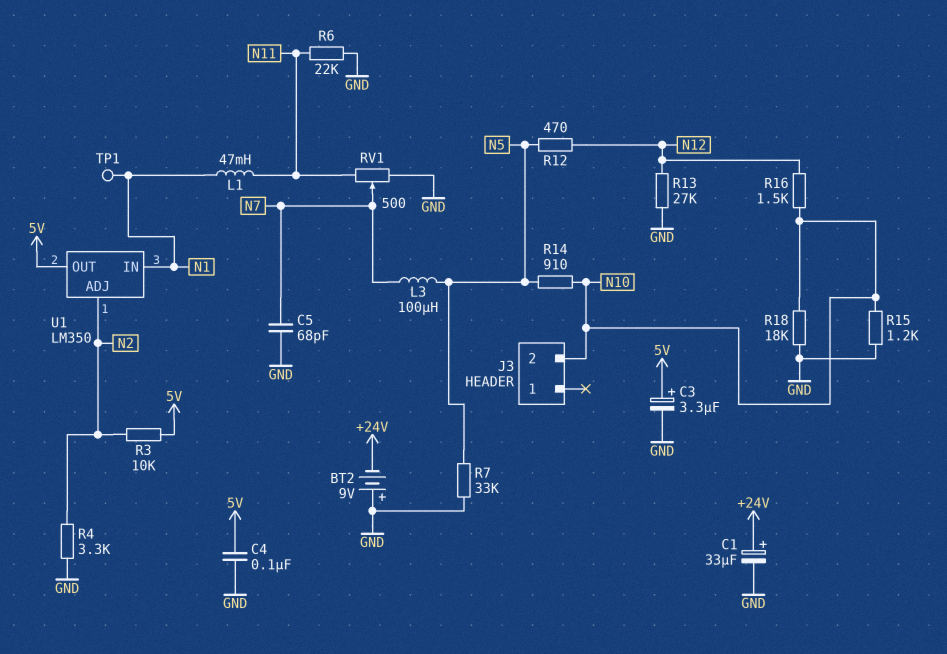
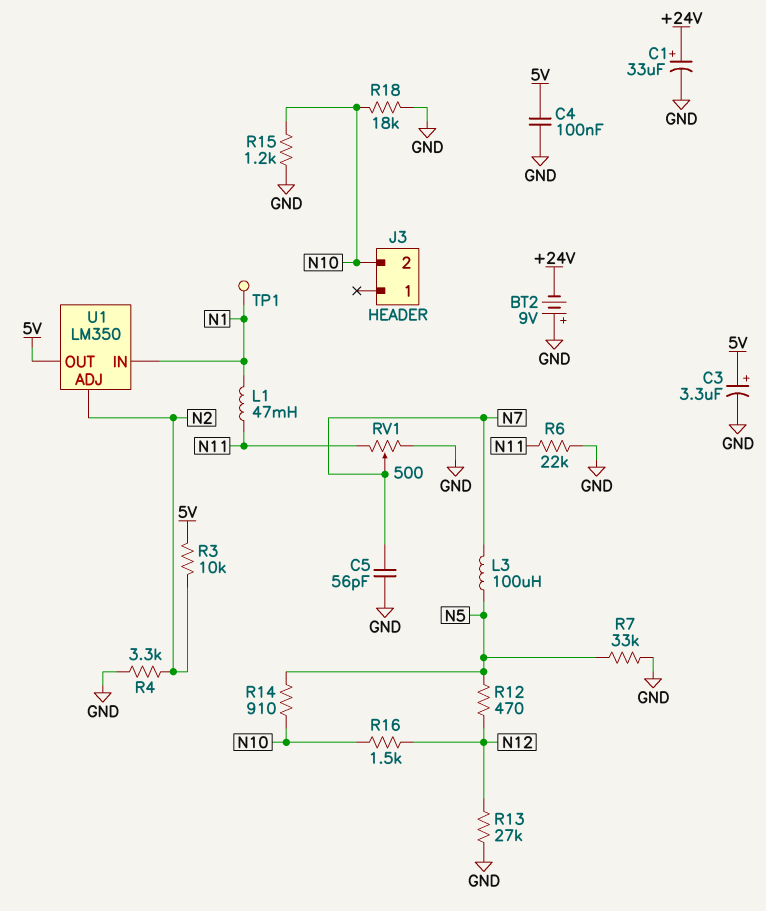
C5: 68pF (GND, N7) -> 56pF (GND, N7)

